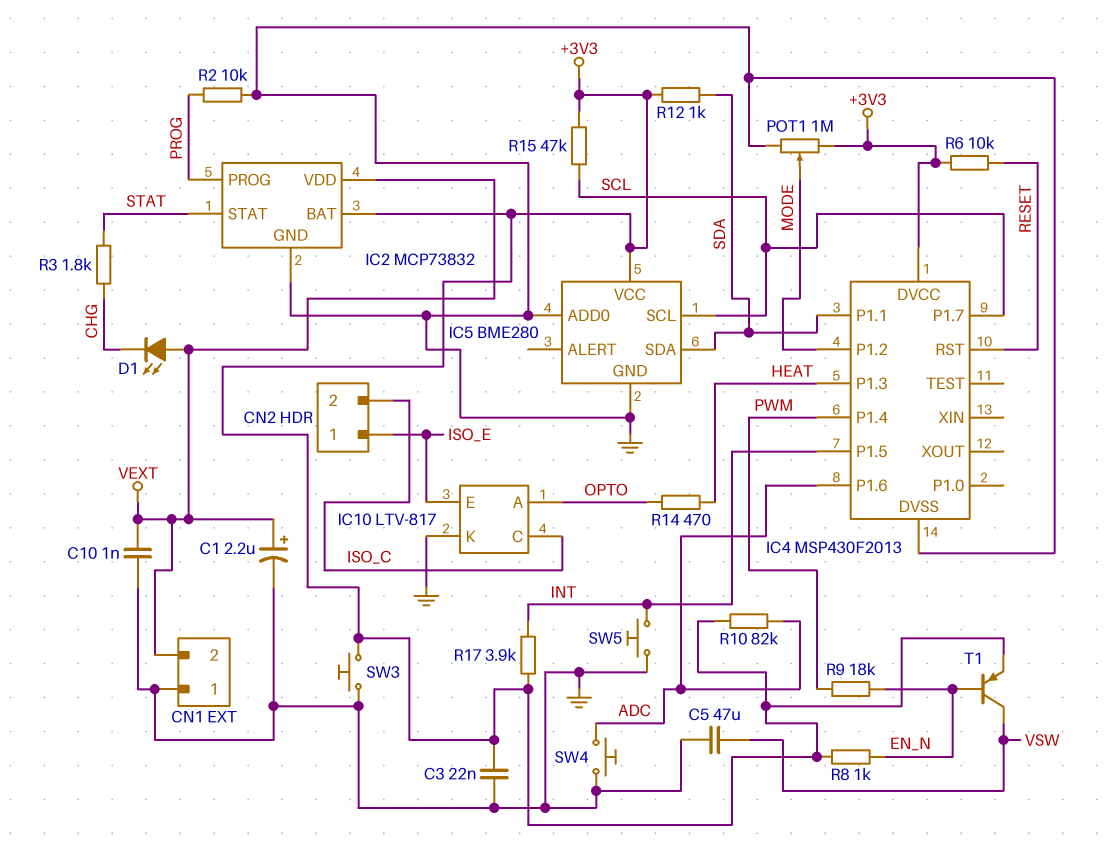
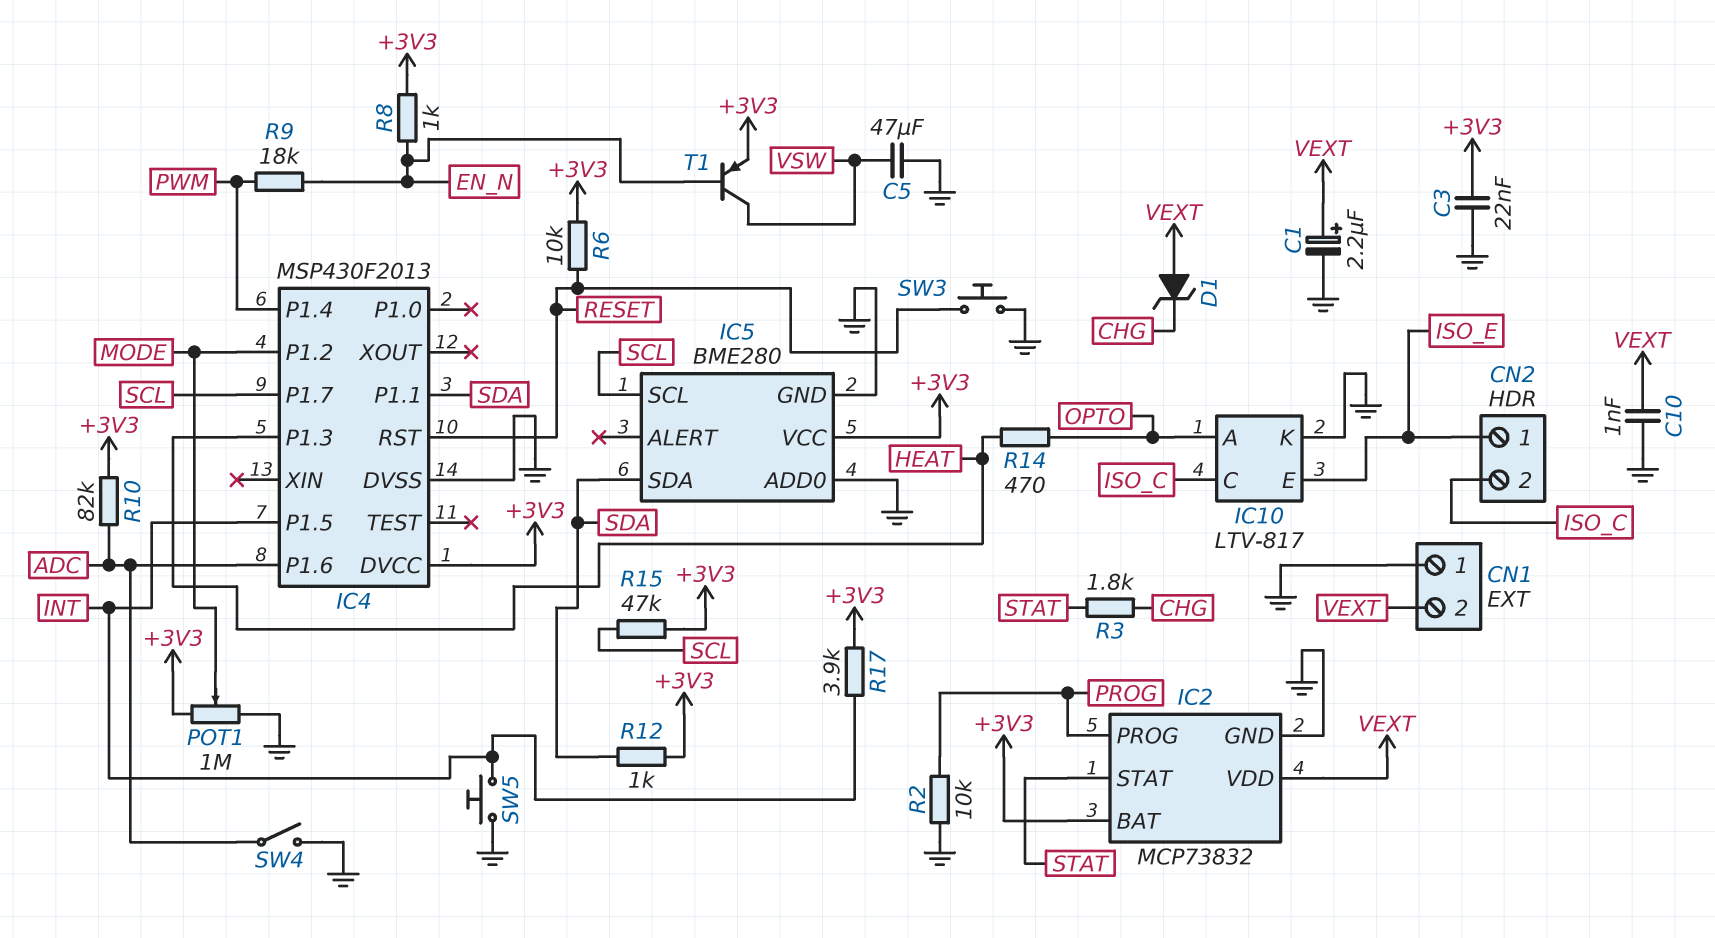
D1: LED (A VEXT, K CHG) -> zener (A VEXT, K CHG)
SW3: button (+3V3, GND) -> button (GND, RESET)
SW4: button (ADC, GND) -> switch (ADC, GND)

